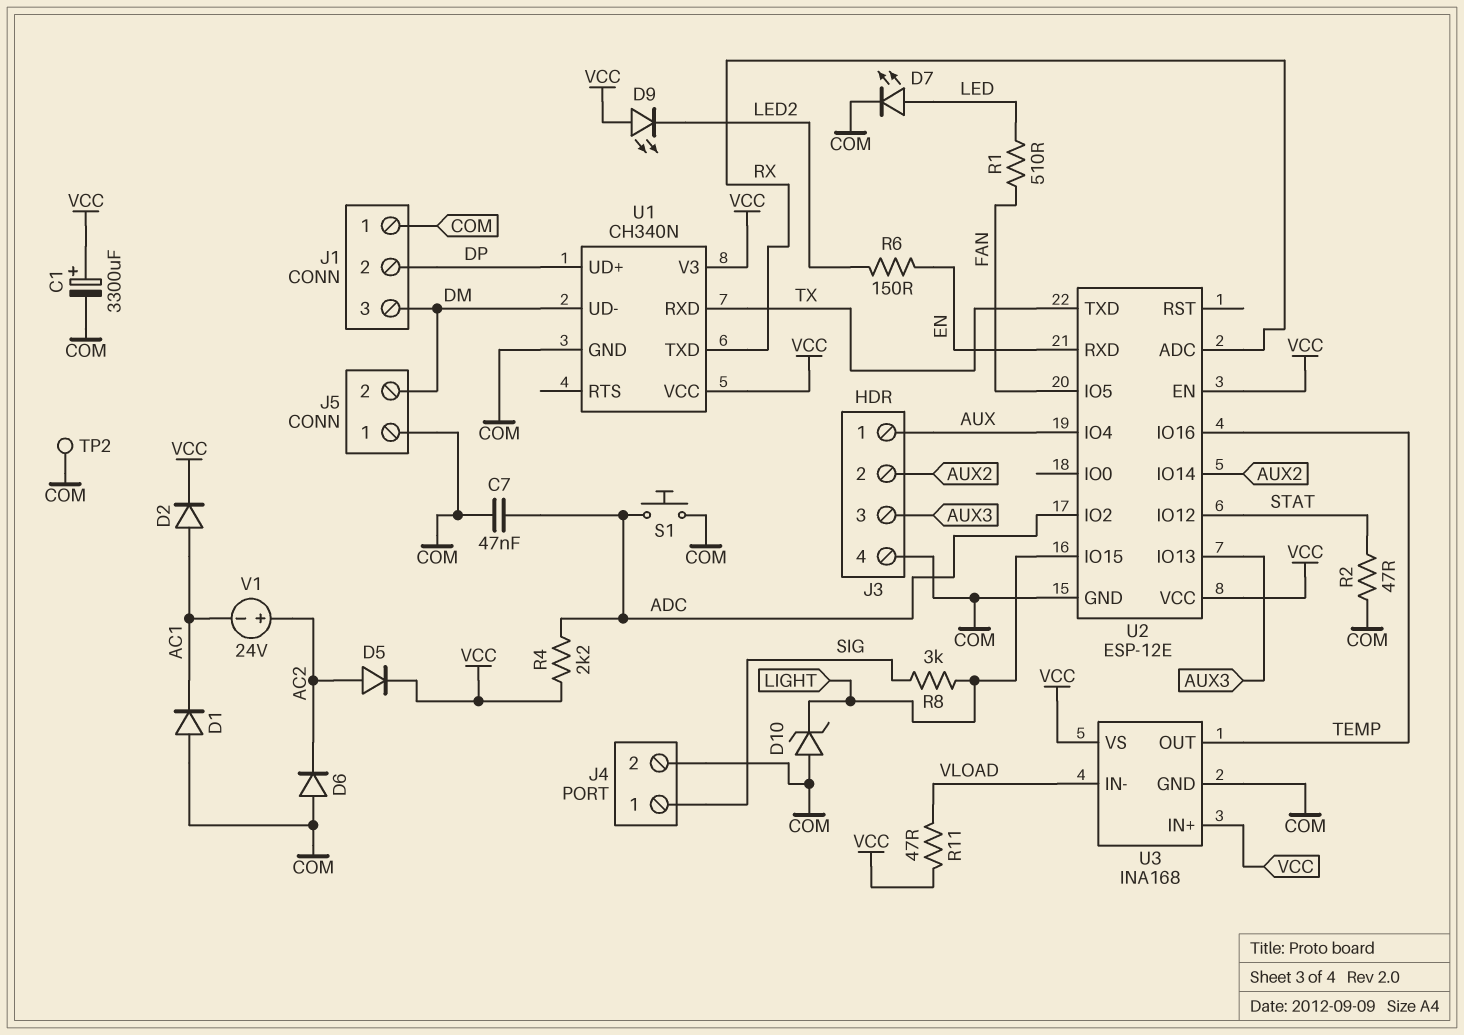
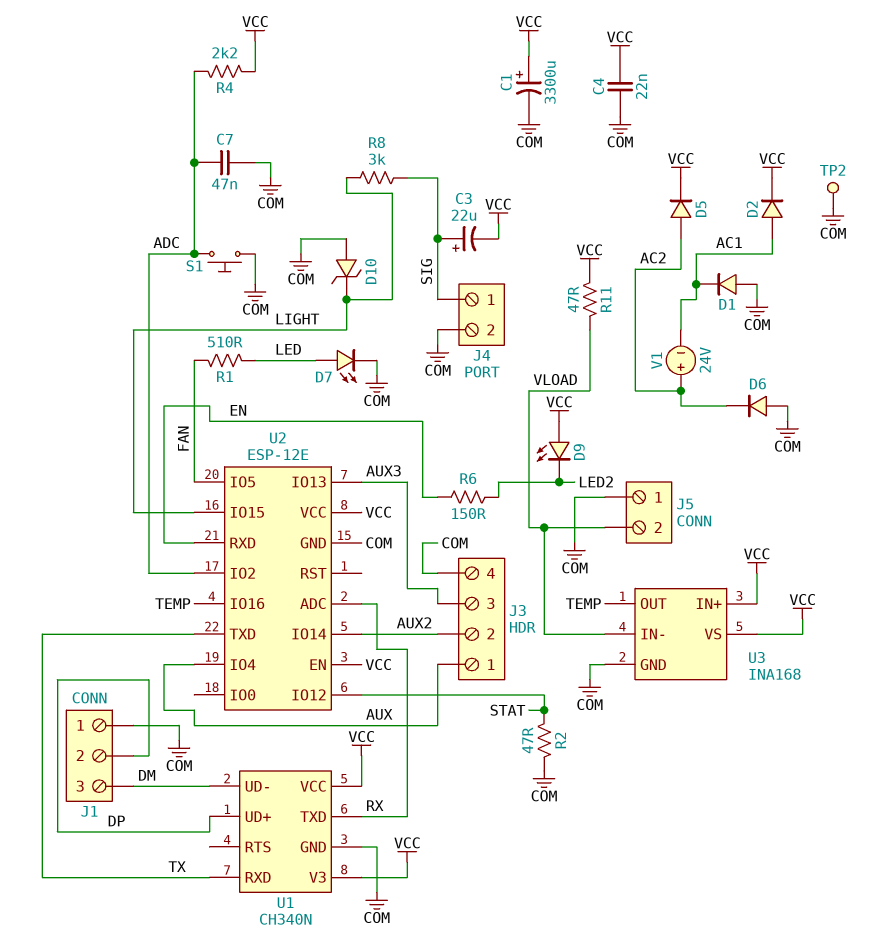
C3: none -> 22uF (plus SIG, minus VCC)
C4: none -> 22nF (COM, VCC)
J5 pin 2: DM -> VLOAD

